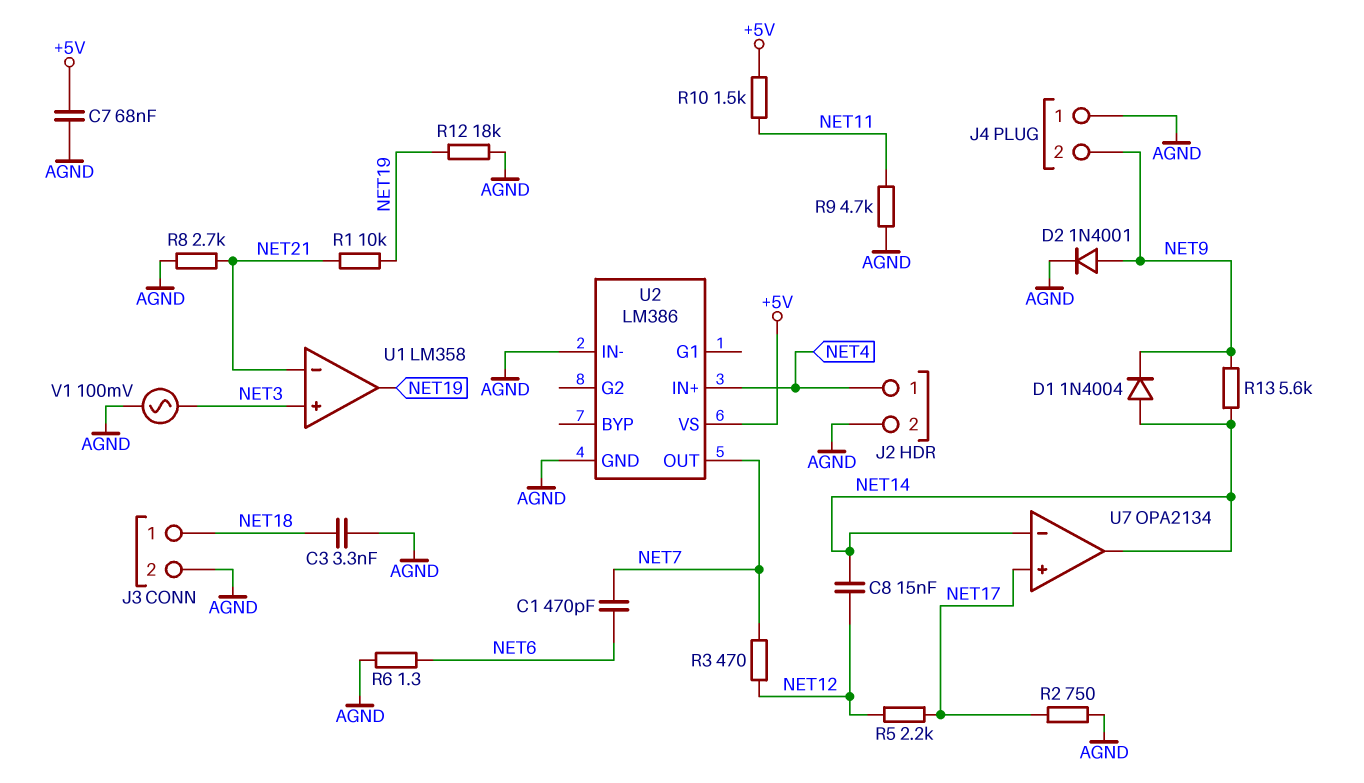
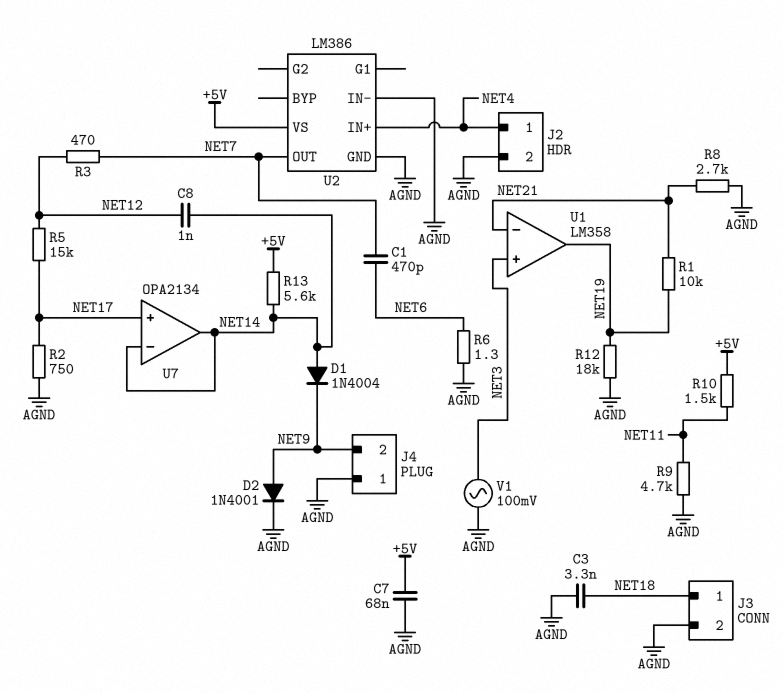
C8: 15nF (NET12, NET14) -> 1nF (NET12, NET14)
R5: 2.2k (NET12, NET17) -> 15k (NET12, NET17)
R13: 5.6k (NET9, NET14) -> 5.6k (+5V, NET14)

